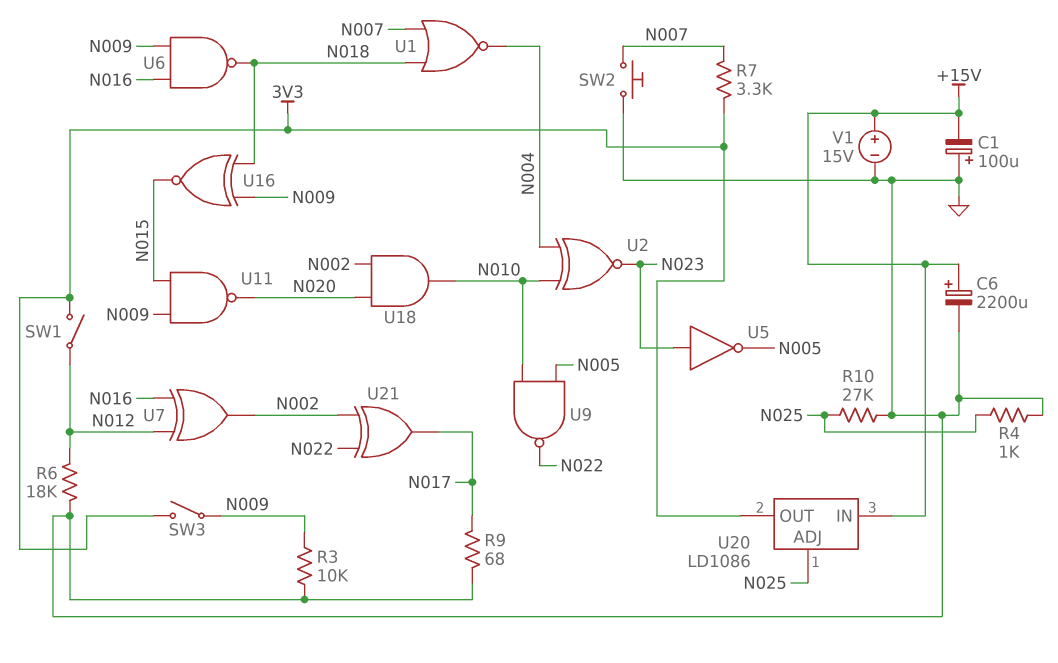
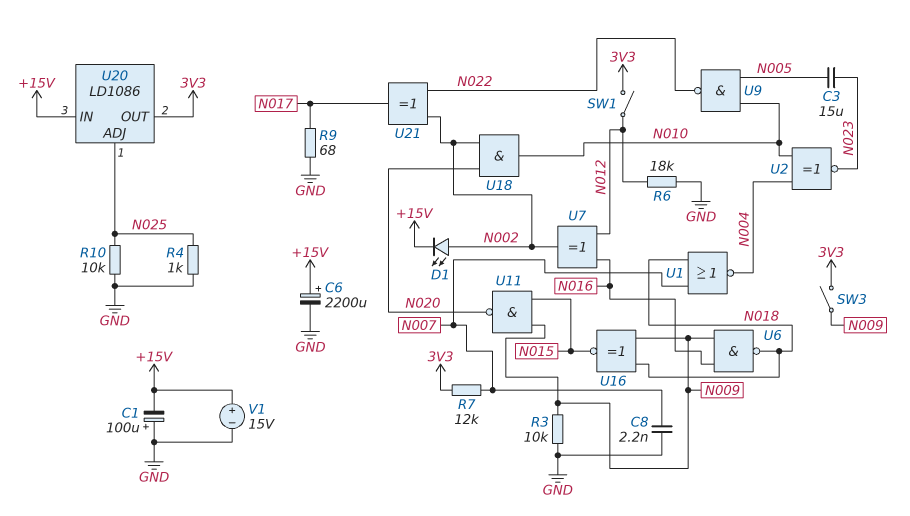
C3: none -> 15uF (N005, N023)
C8: none -> 2.2nF (GND, N007)
D1: none -> LED (A N002, K +15V)
R7: 3.3k (3V3, N007) -> 12k (3V3, N007)
R10: 27k (GND, N025) -> 10k (GND, N025)
SW2: button (GND, N007) -> none
U5: NOT (in N023, out N005) -> none

